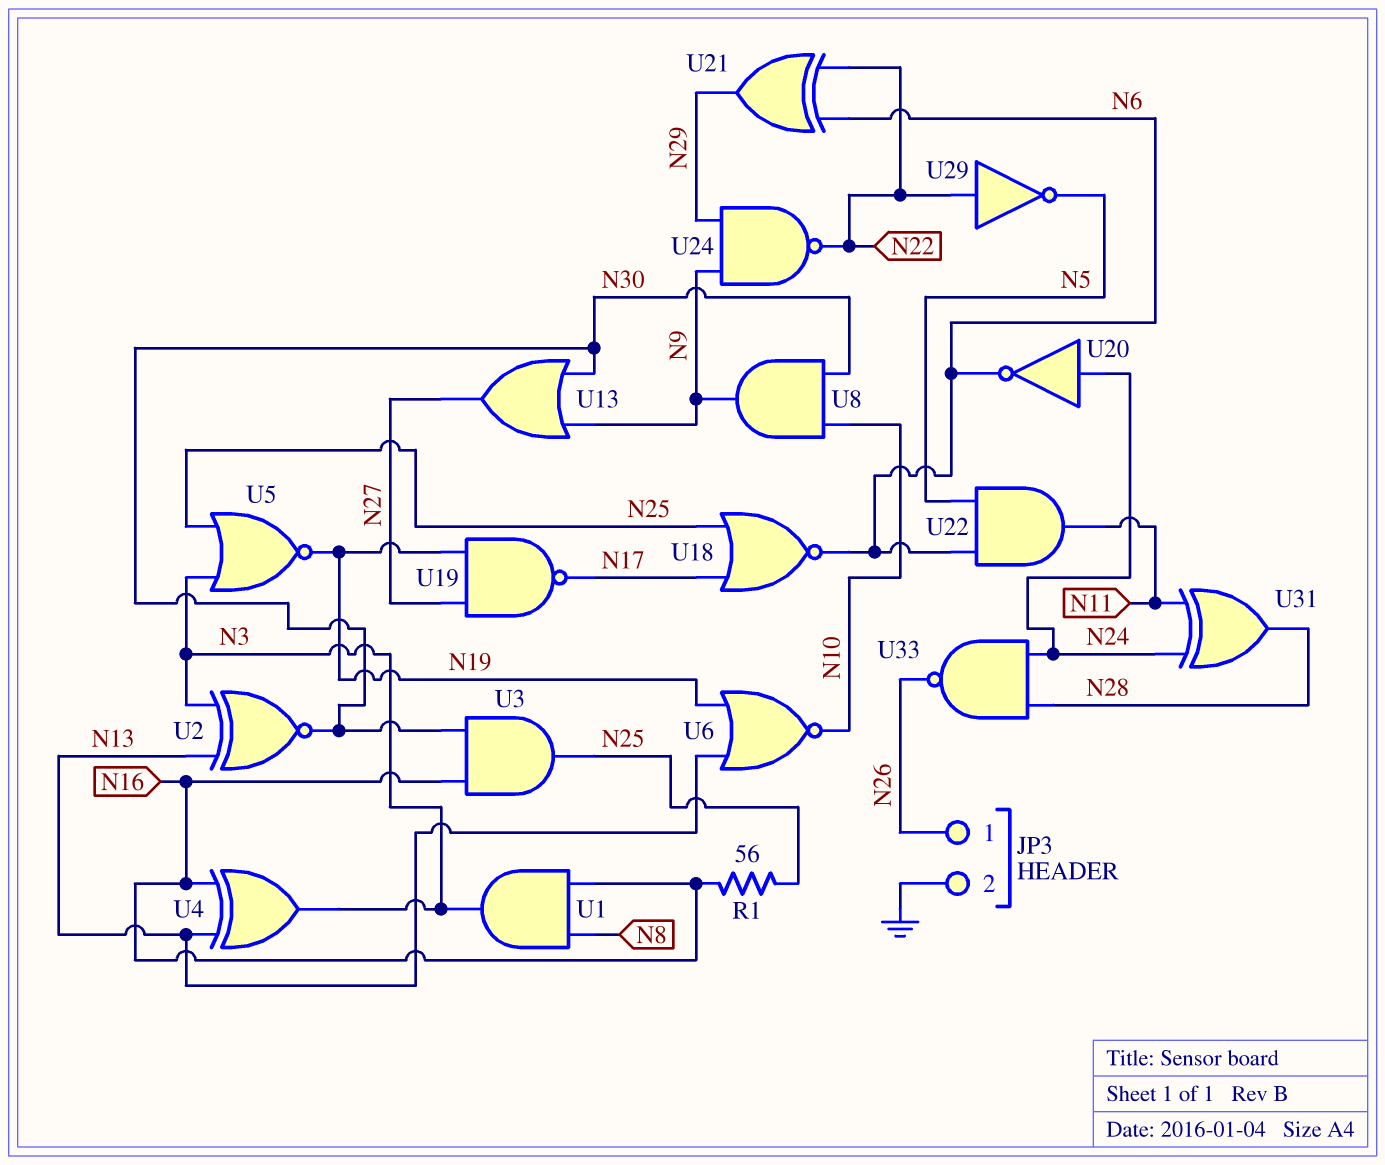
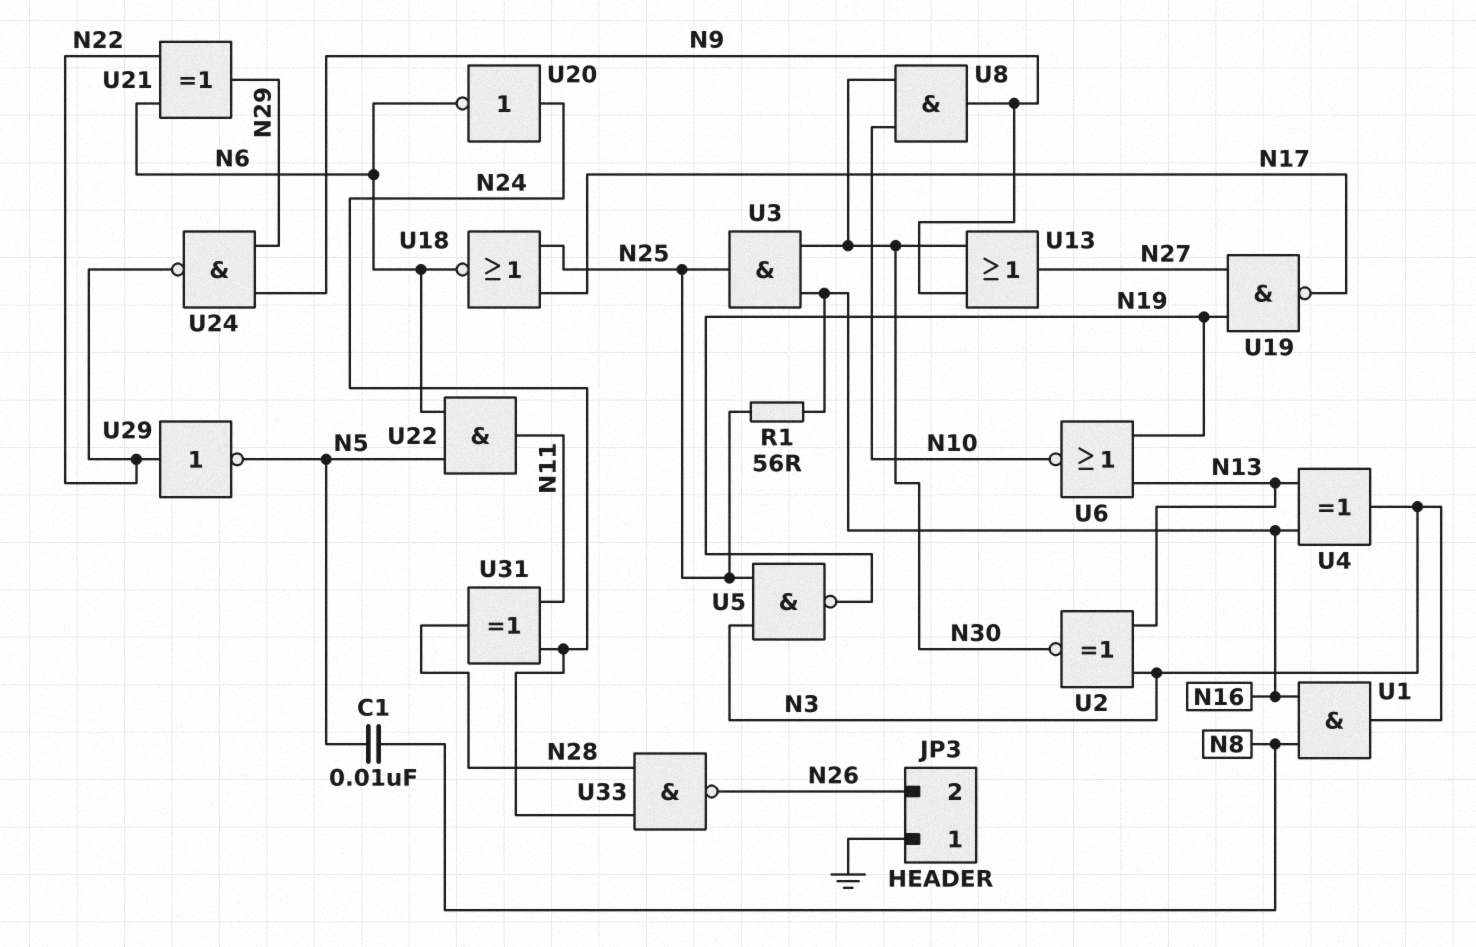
C1: none -> 10nF (N5, N8)
JP3 pin 1: N26 -> GND
JP3 pin 2: GND -> N26
U5: NOR (in N3, in N25, out N19) -> NAND (in N3, in N25, out N19)

